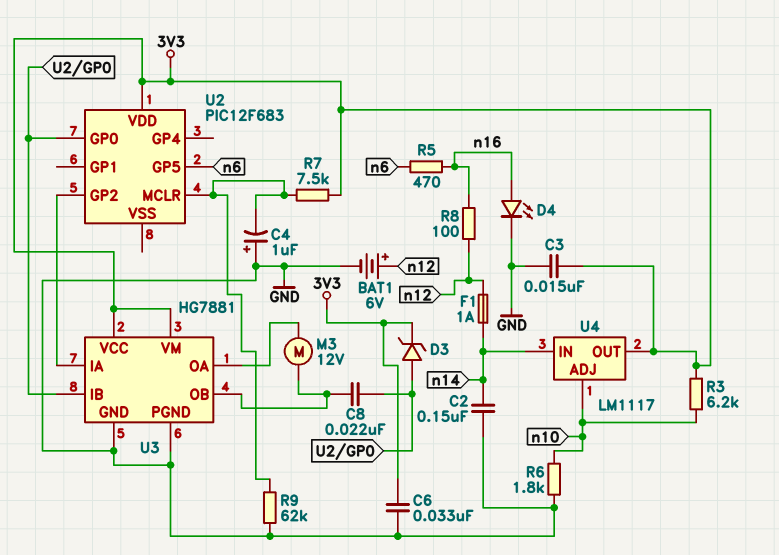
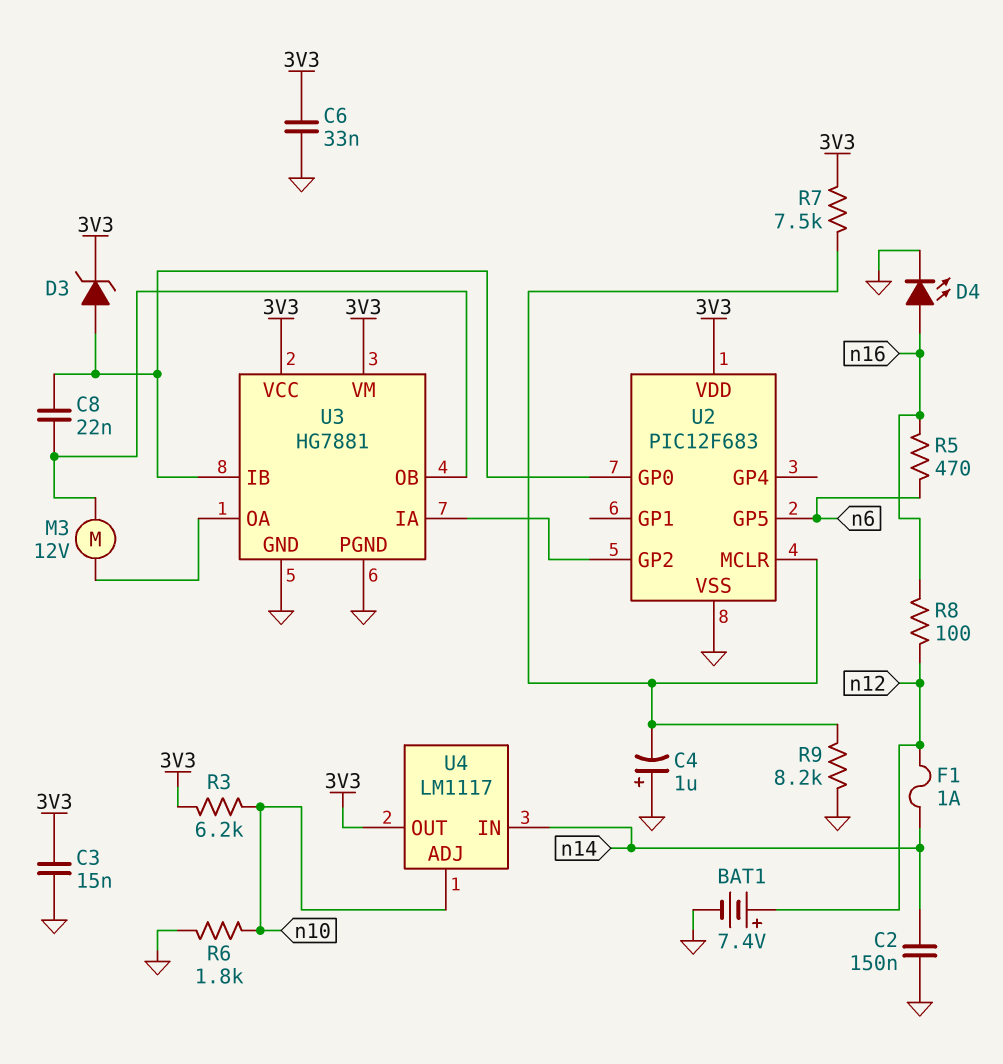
BAT1: 6V (plus n12, minus GND) -> 7.4V (plus n12, minus GND)
R9: 62k (GND, U2/MCLR) -> 8.2k (GND, U2/MCLR)
U2 pin VSS: none -> GND

